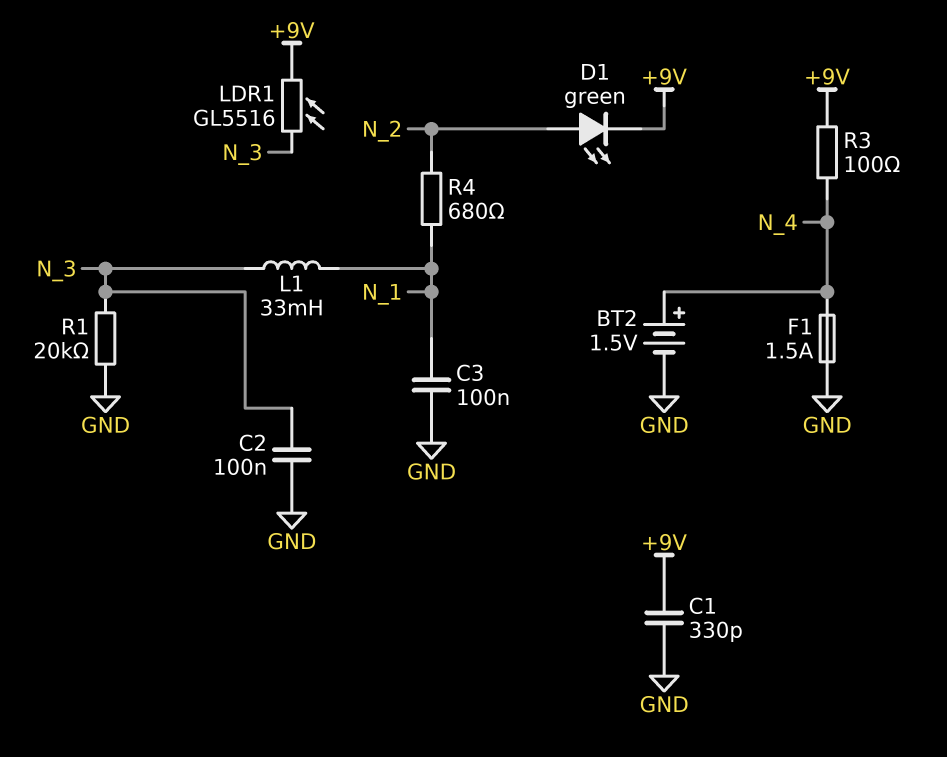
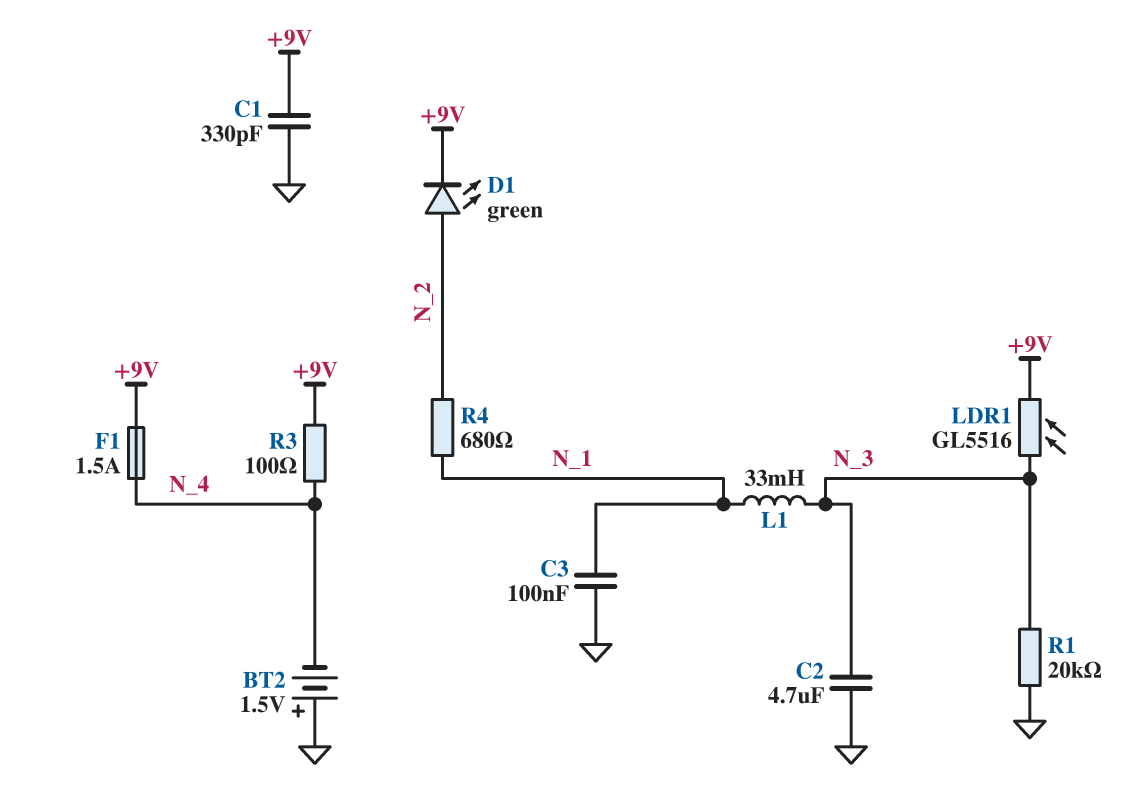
BT2: 1.5V (plus N_4, minus GND) -> 1.5V (plus GND, minus N_4)
C2: 100nF (GND, N_3) -> 4.7uF (GND, N_3)
F1: 1.5A (GND, N_4) -> 1.5A (+9V, N_4)

